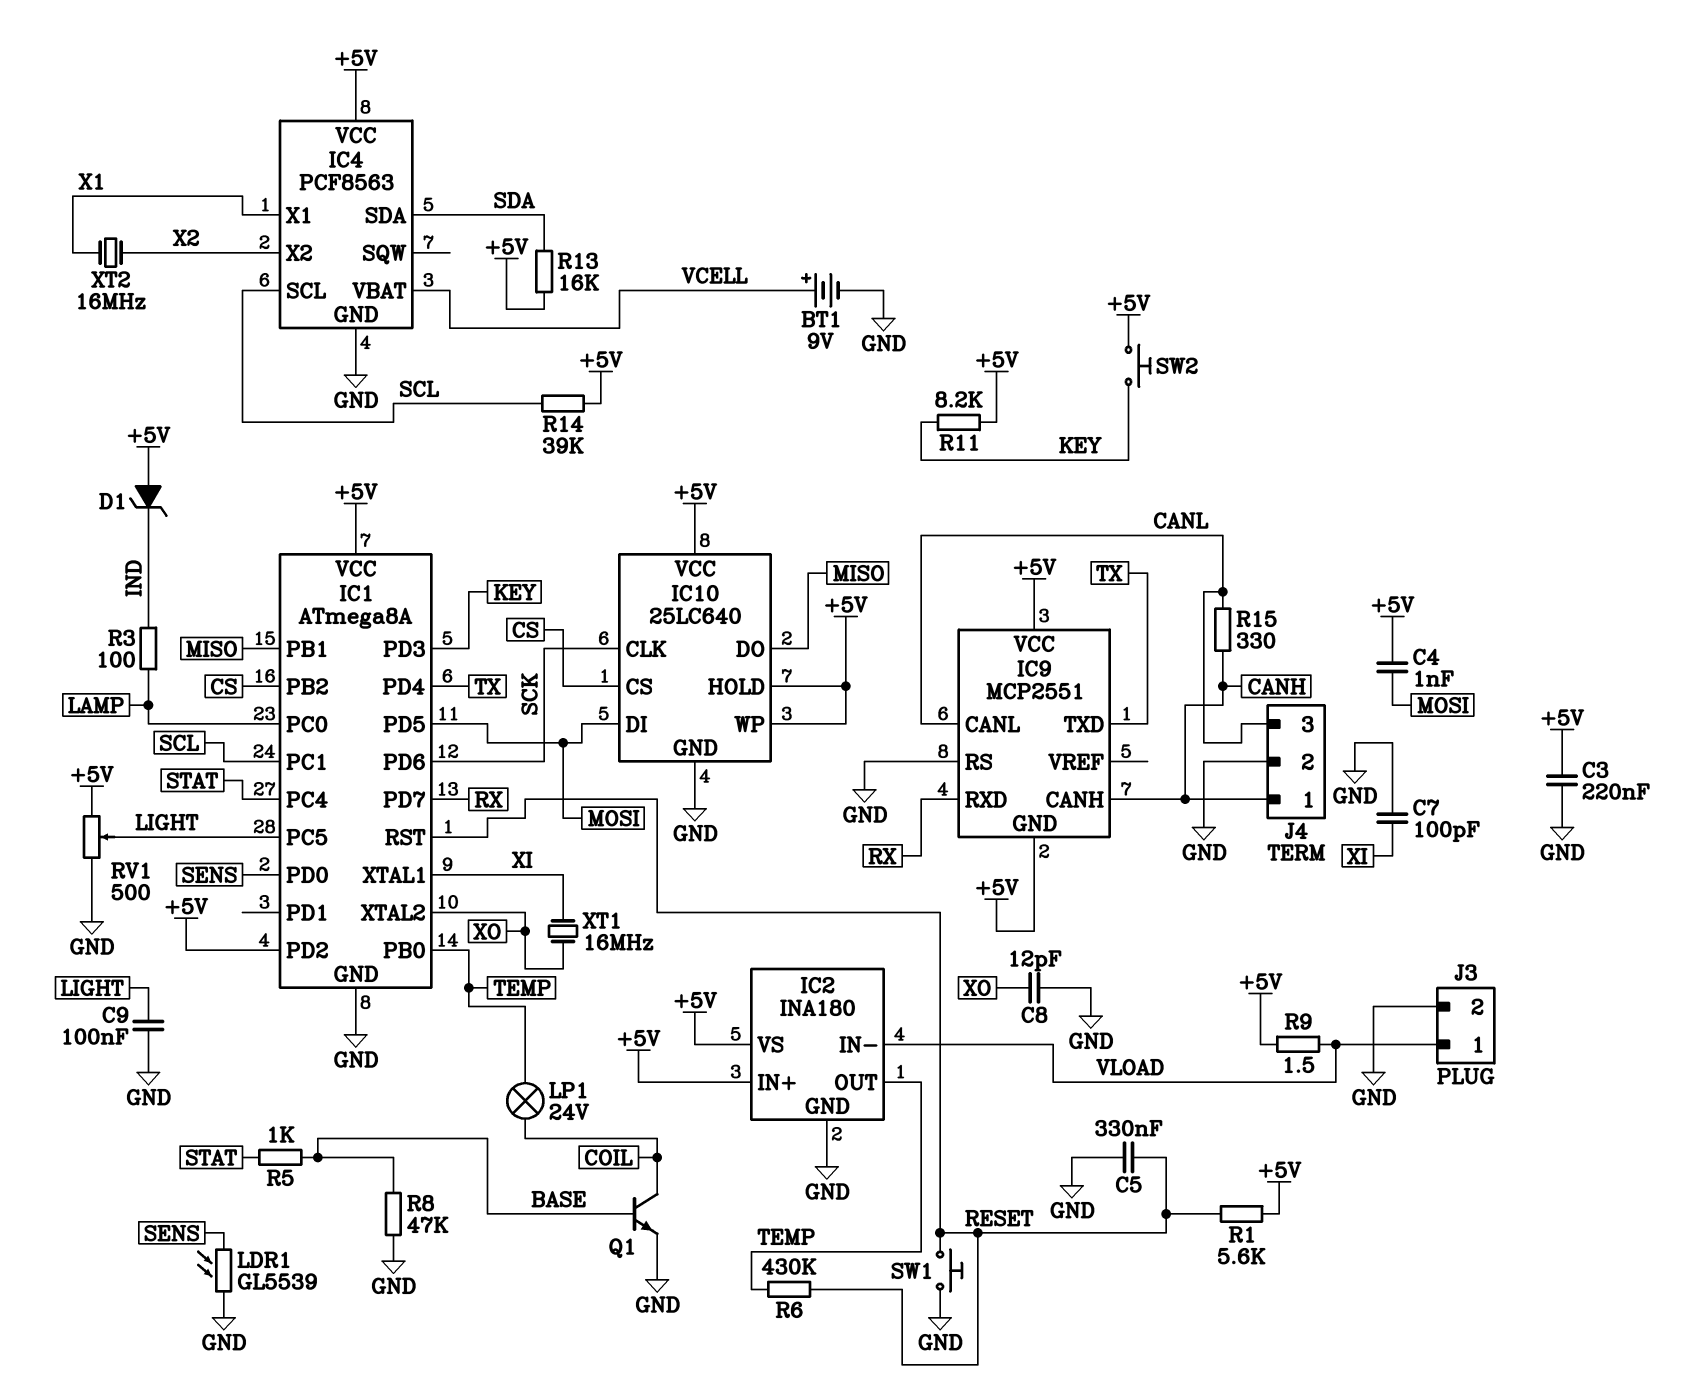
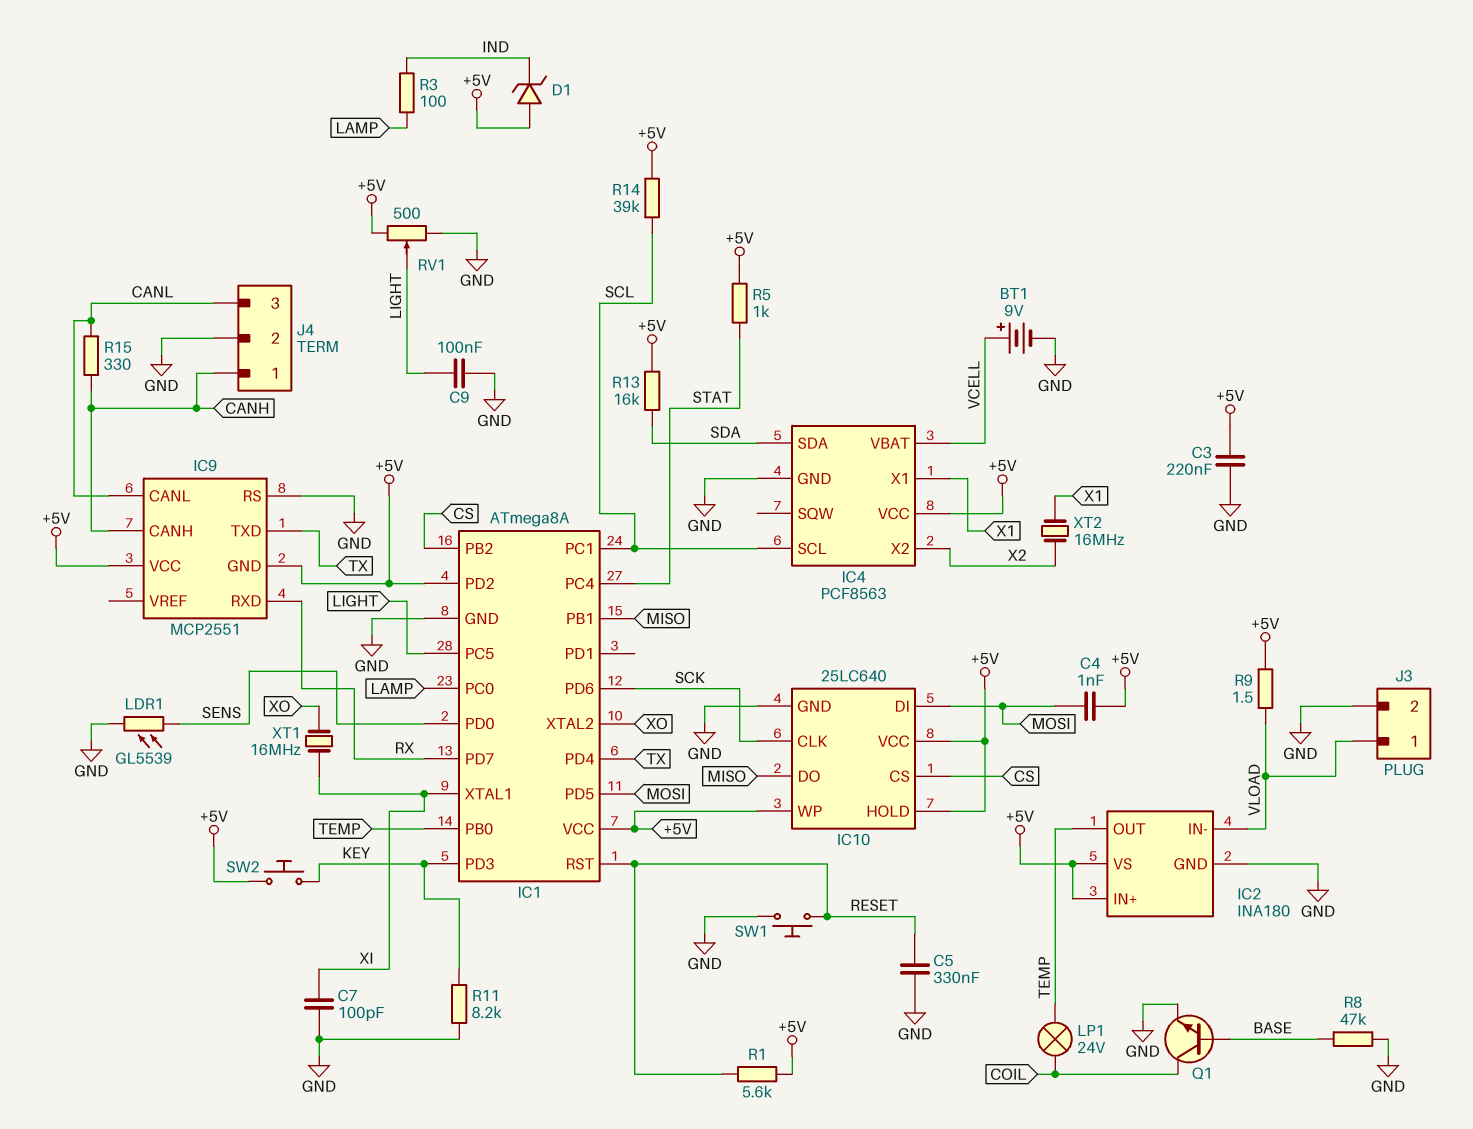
C8: 12pF (GND, XO) -> none
R5: 1k (BASE, STAT) -> 1k (+5V, STAT)
R6: 430k (RESET, TEMP) -> none
R11: 8.2k (+5V, KEY) -> 8.2k (GND, KEY)

